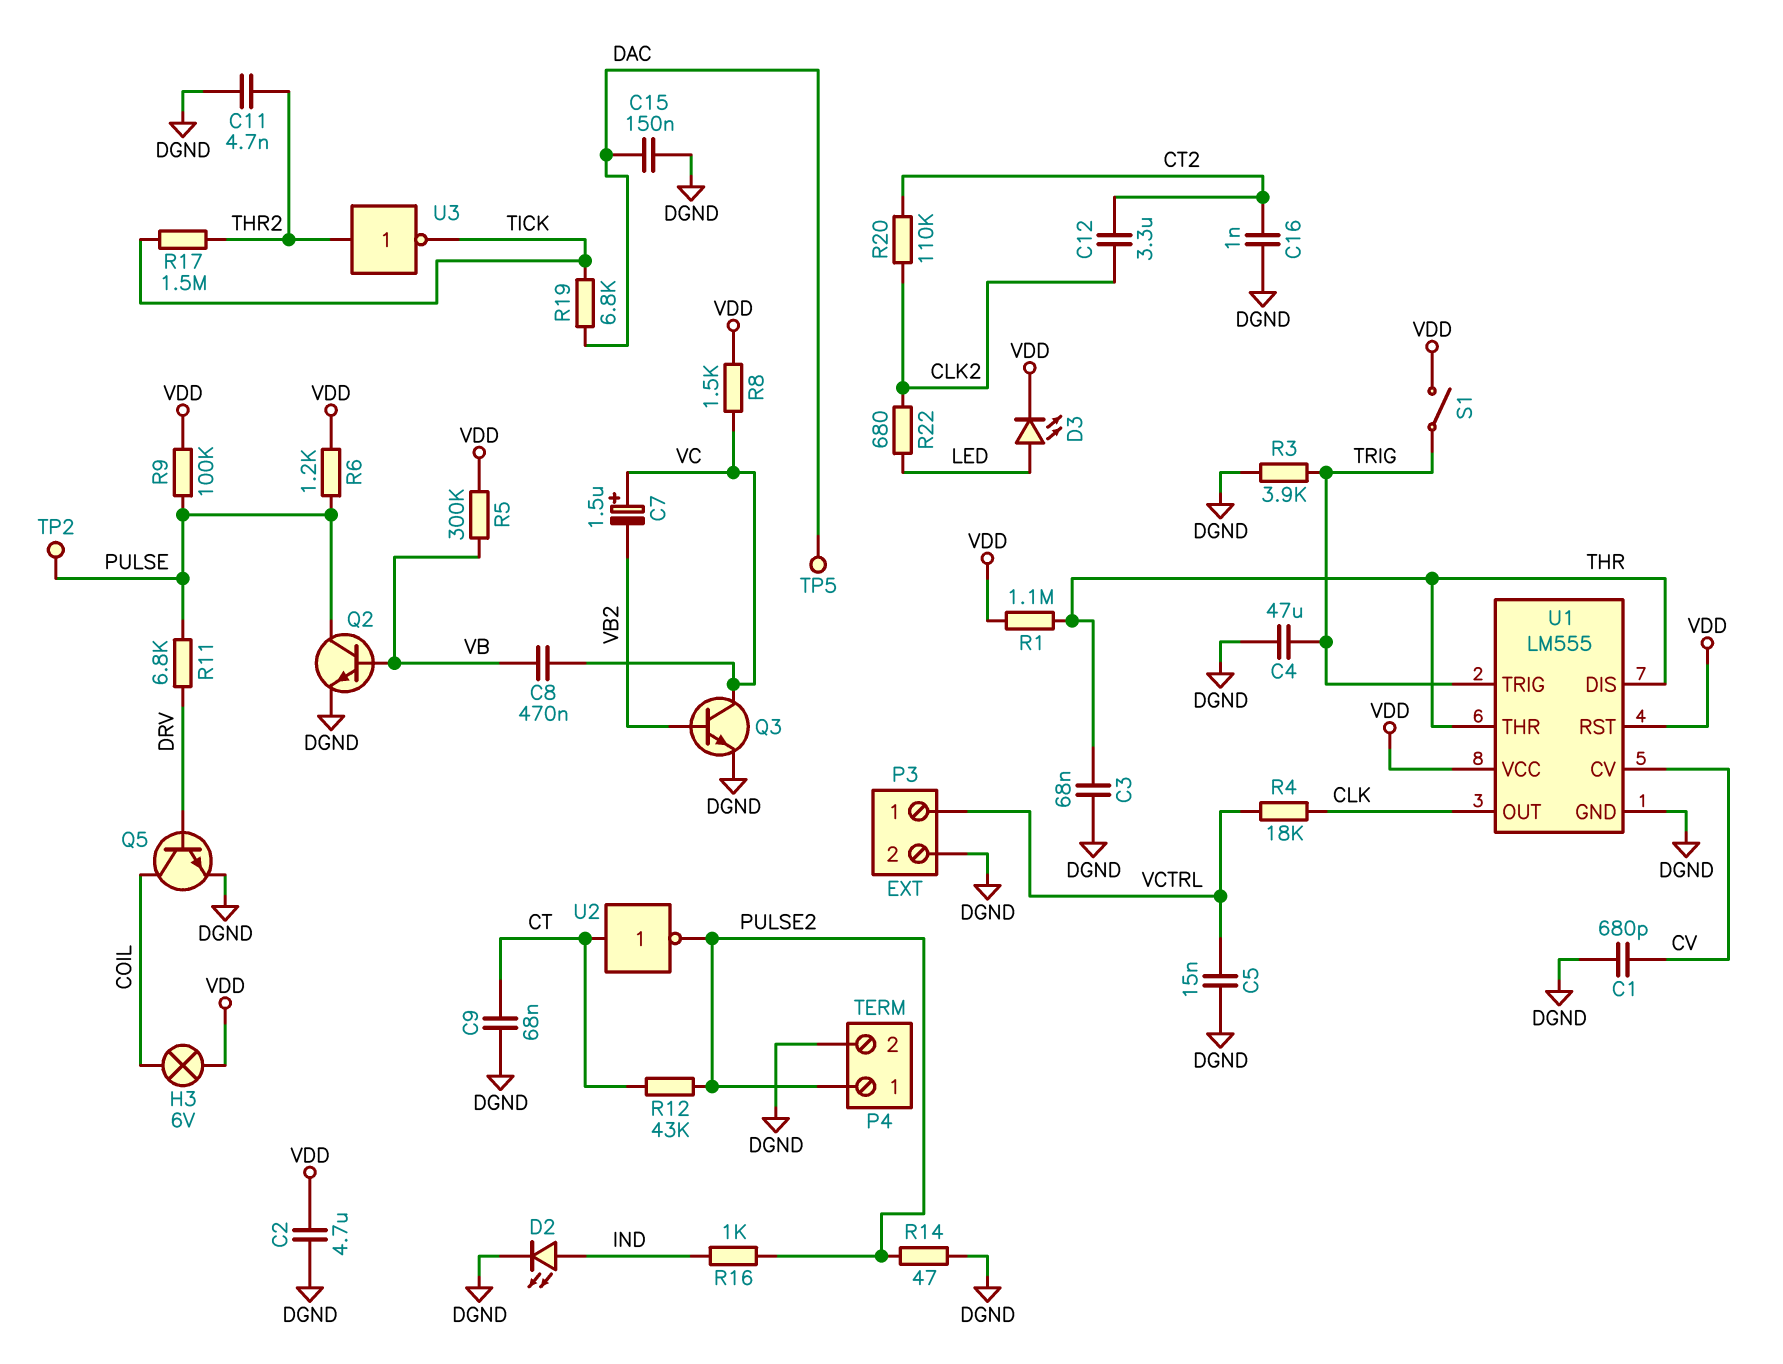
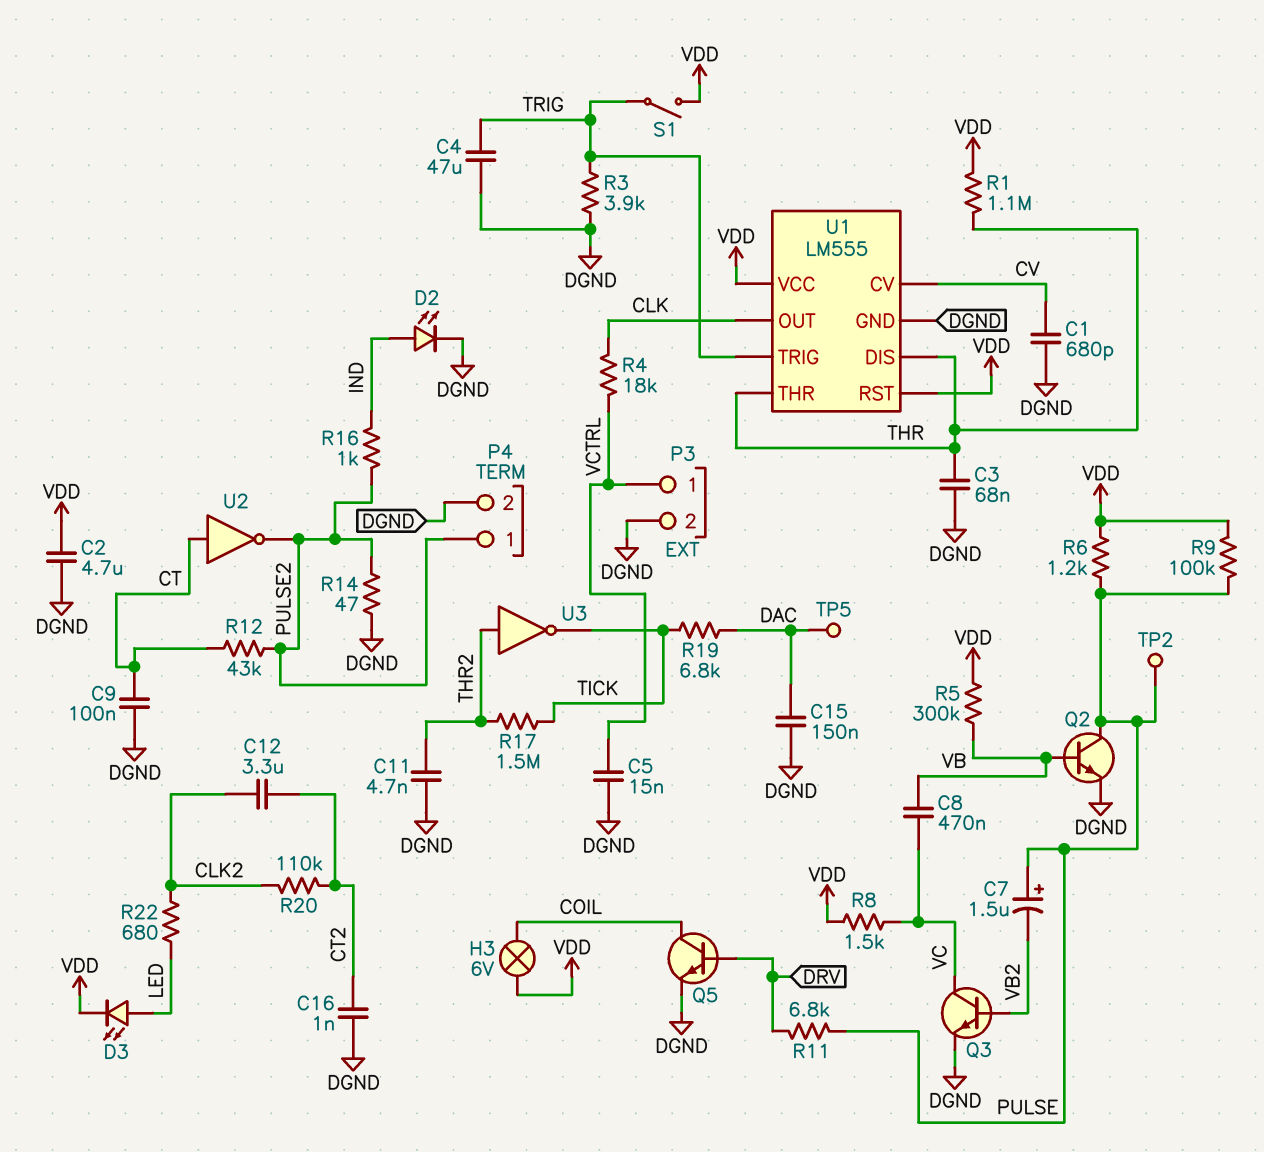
C7: 1.5uF (plus VC, minus VB2) -> 1.5uF (plus PULSE, minus VB2)
C9: 68nF (CT, DGND) -> 100nF (CT, DGND)

